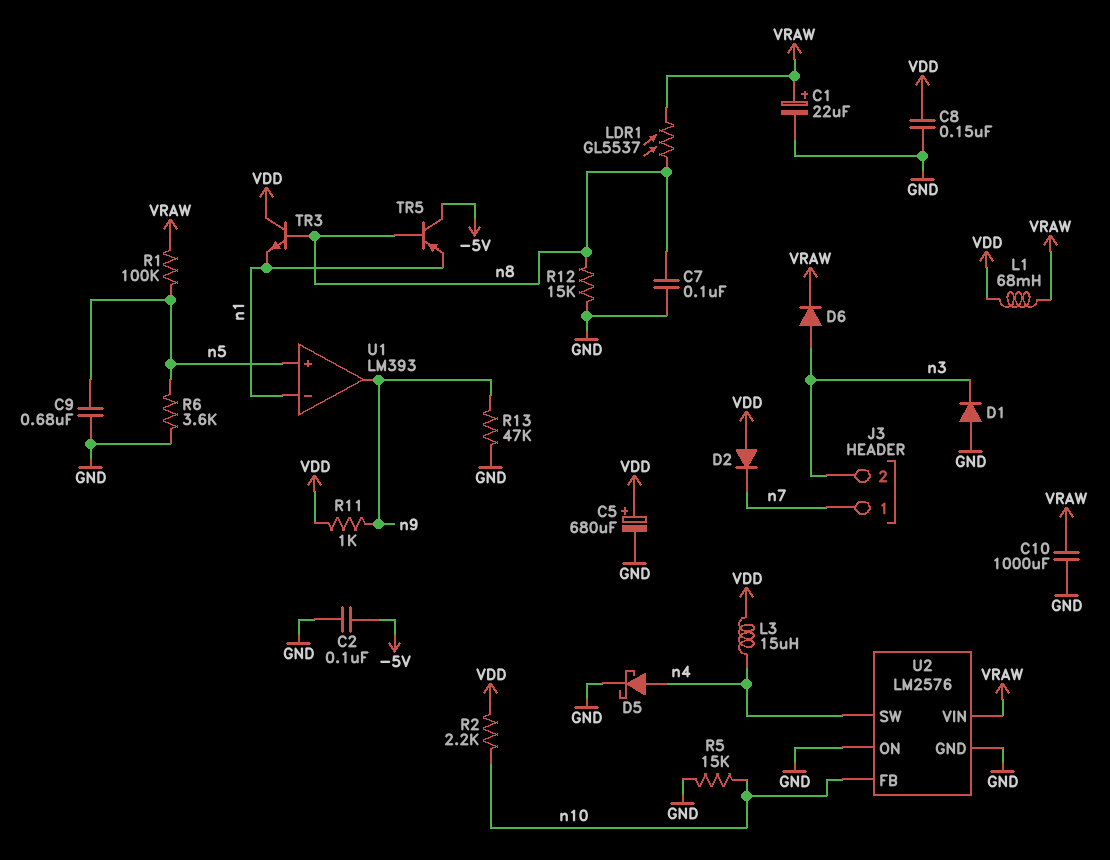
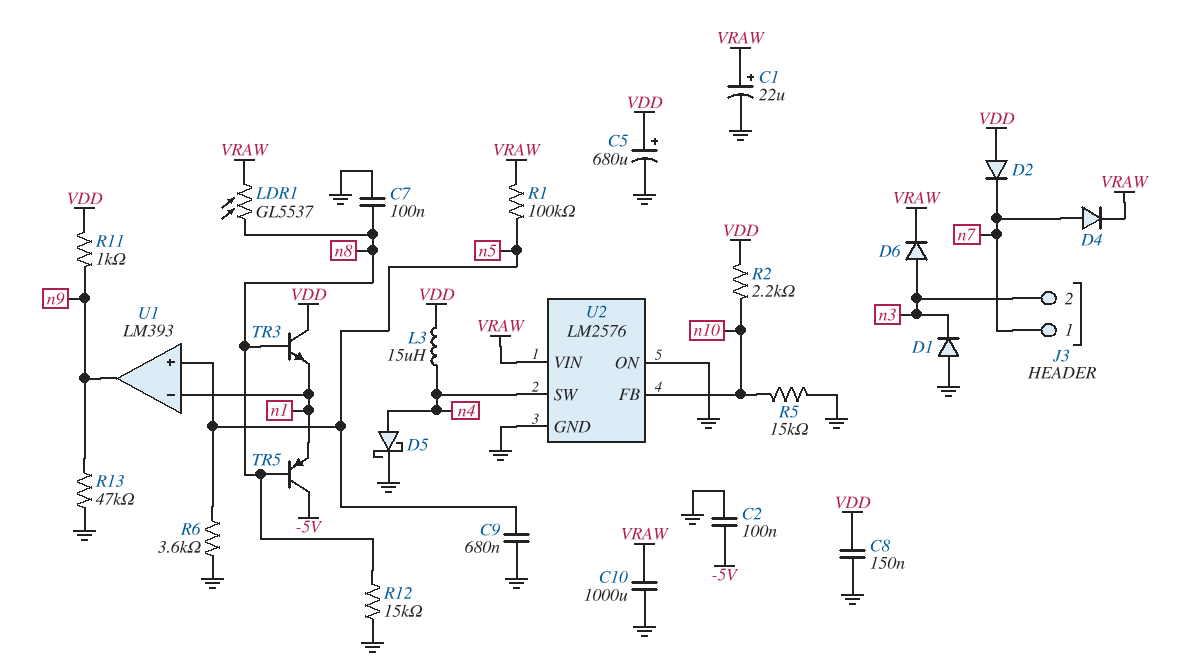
D4: none -> diode (A n7, K VRAW)
L1: 68mH (VDD, VRAW) -> none

